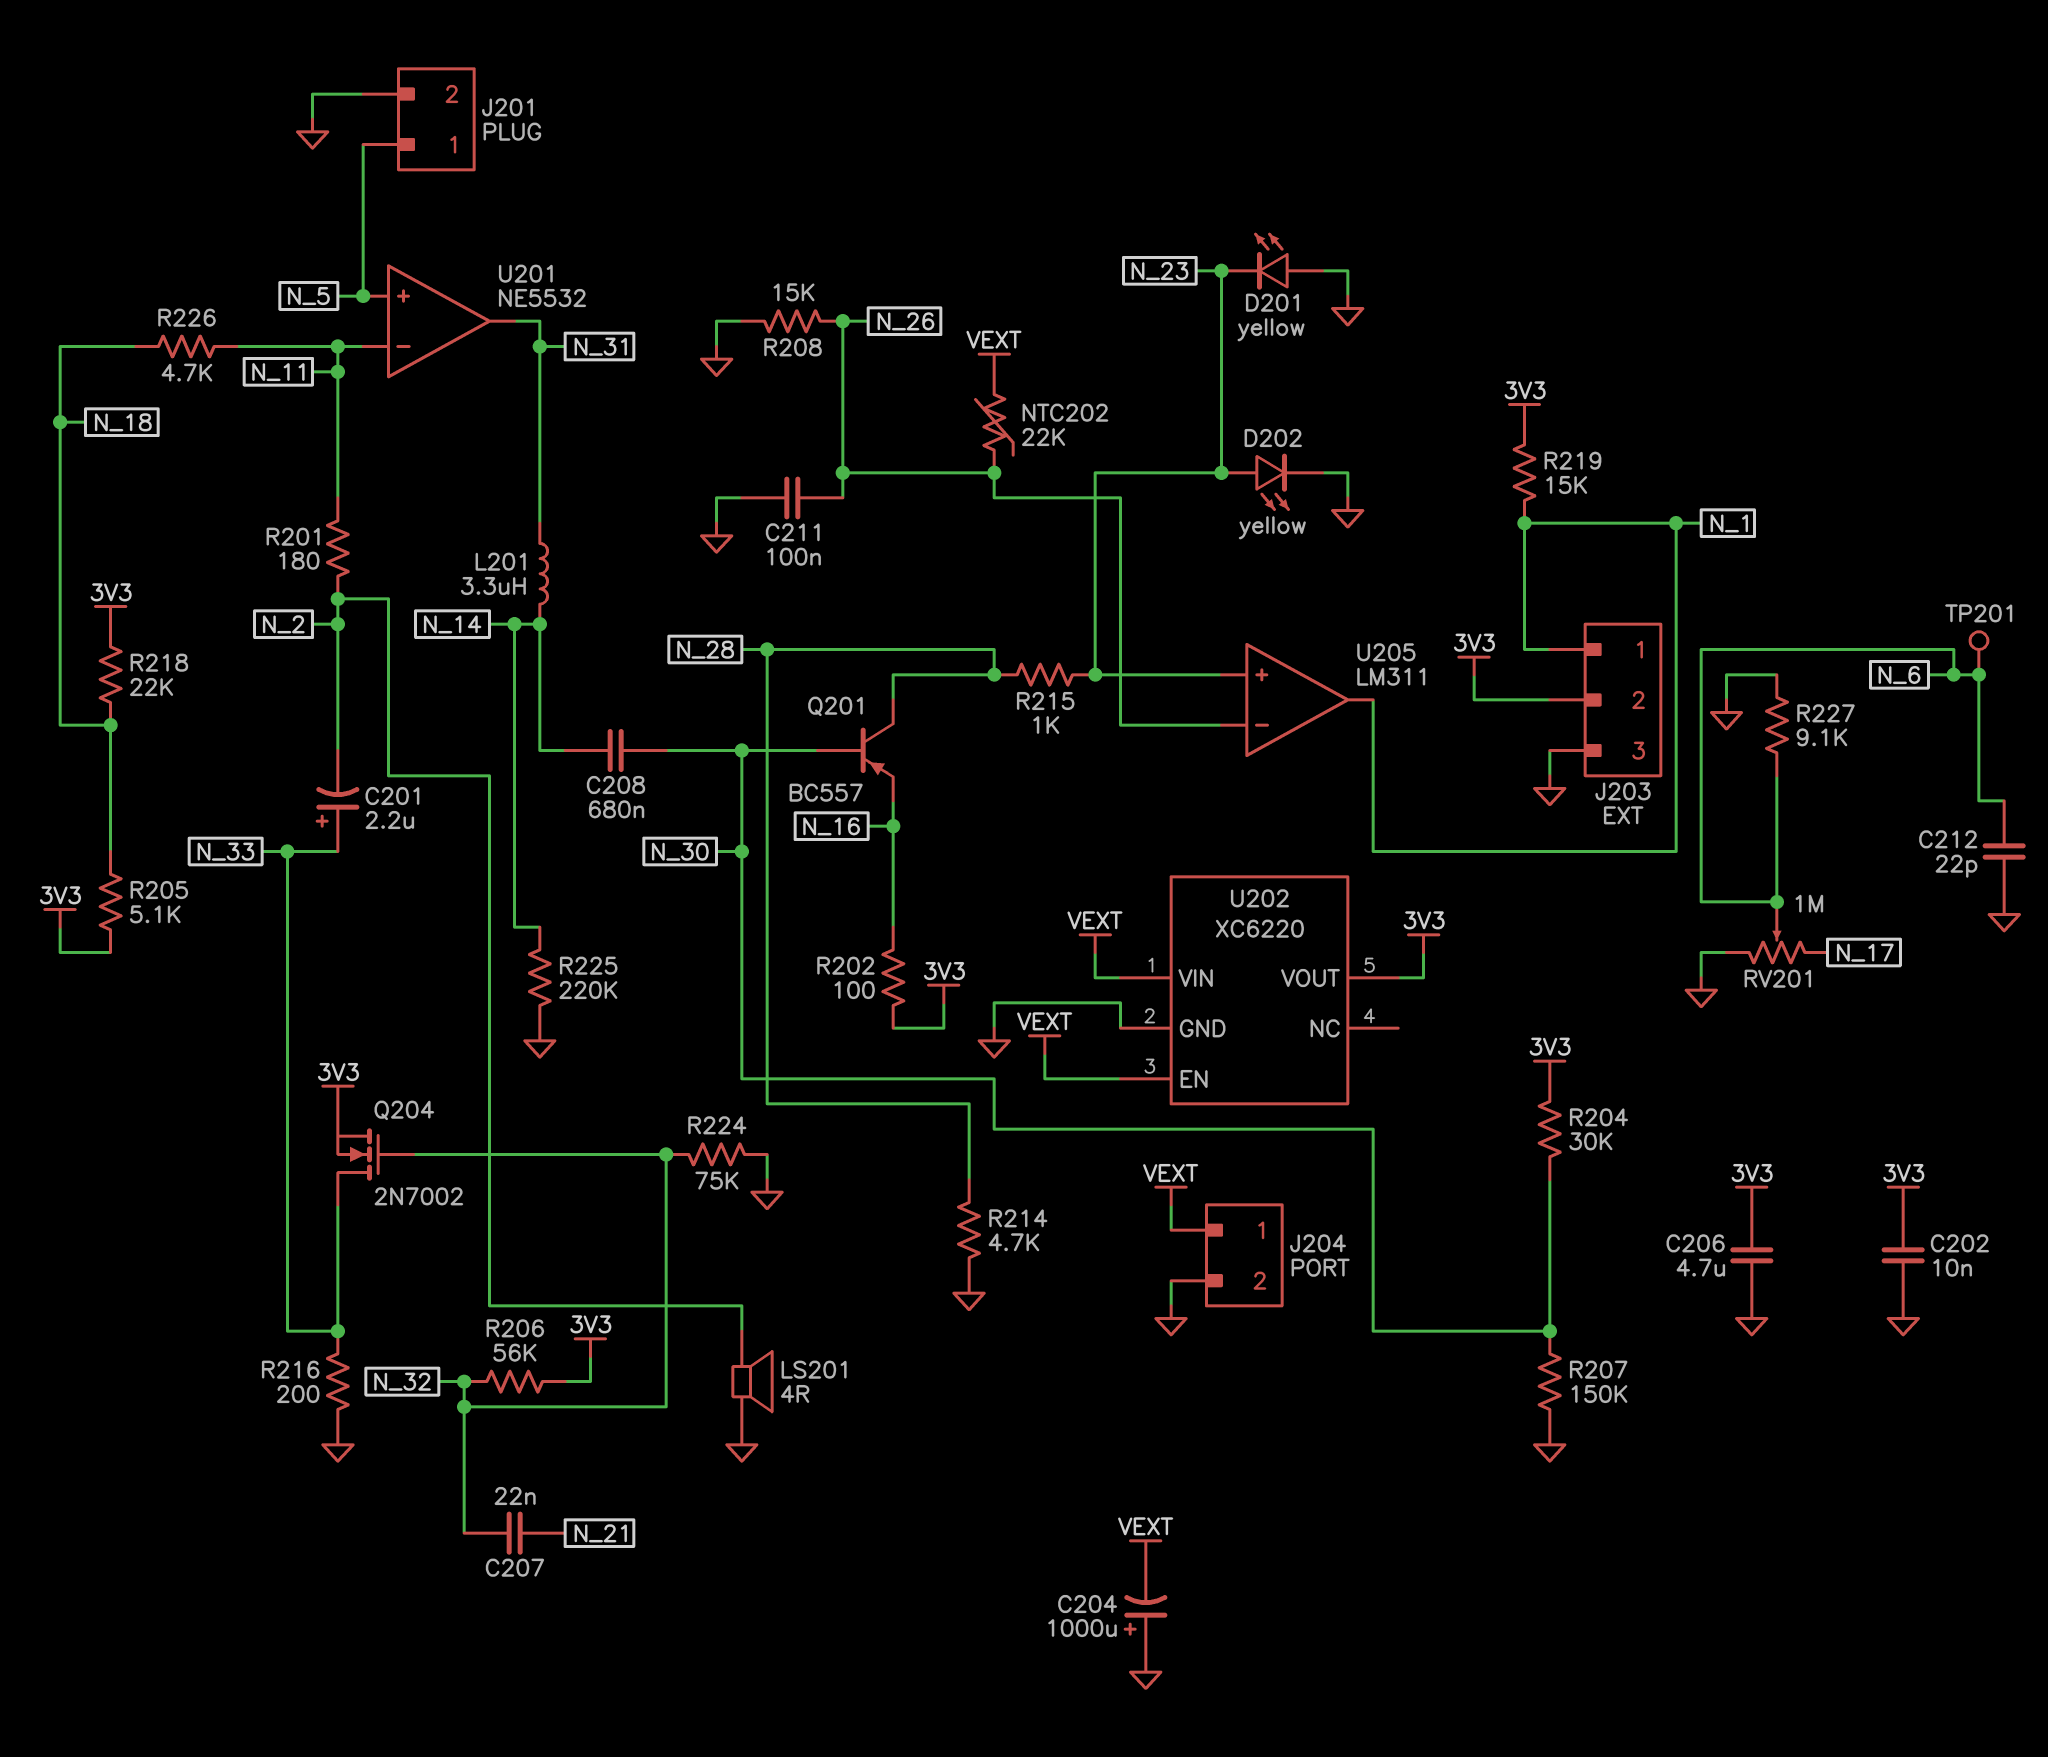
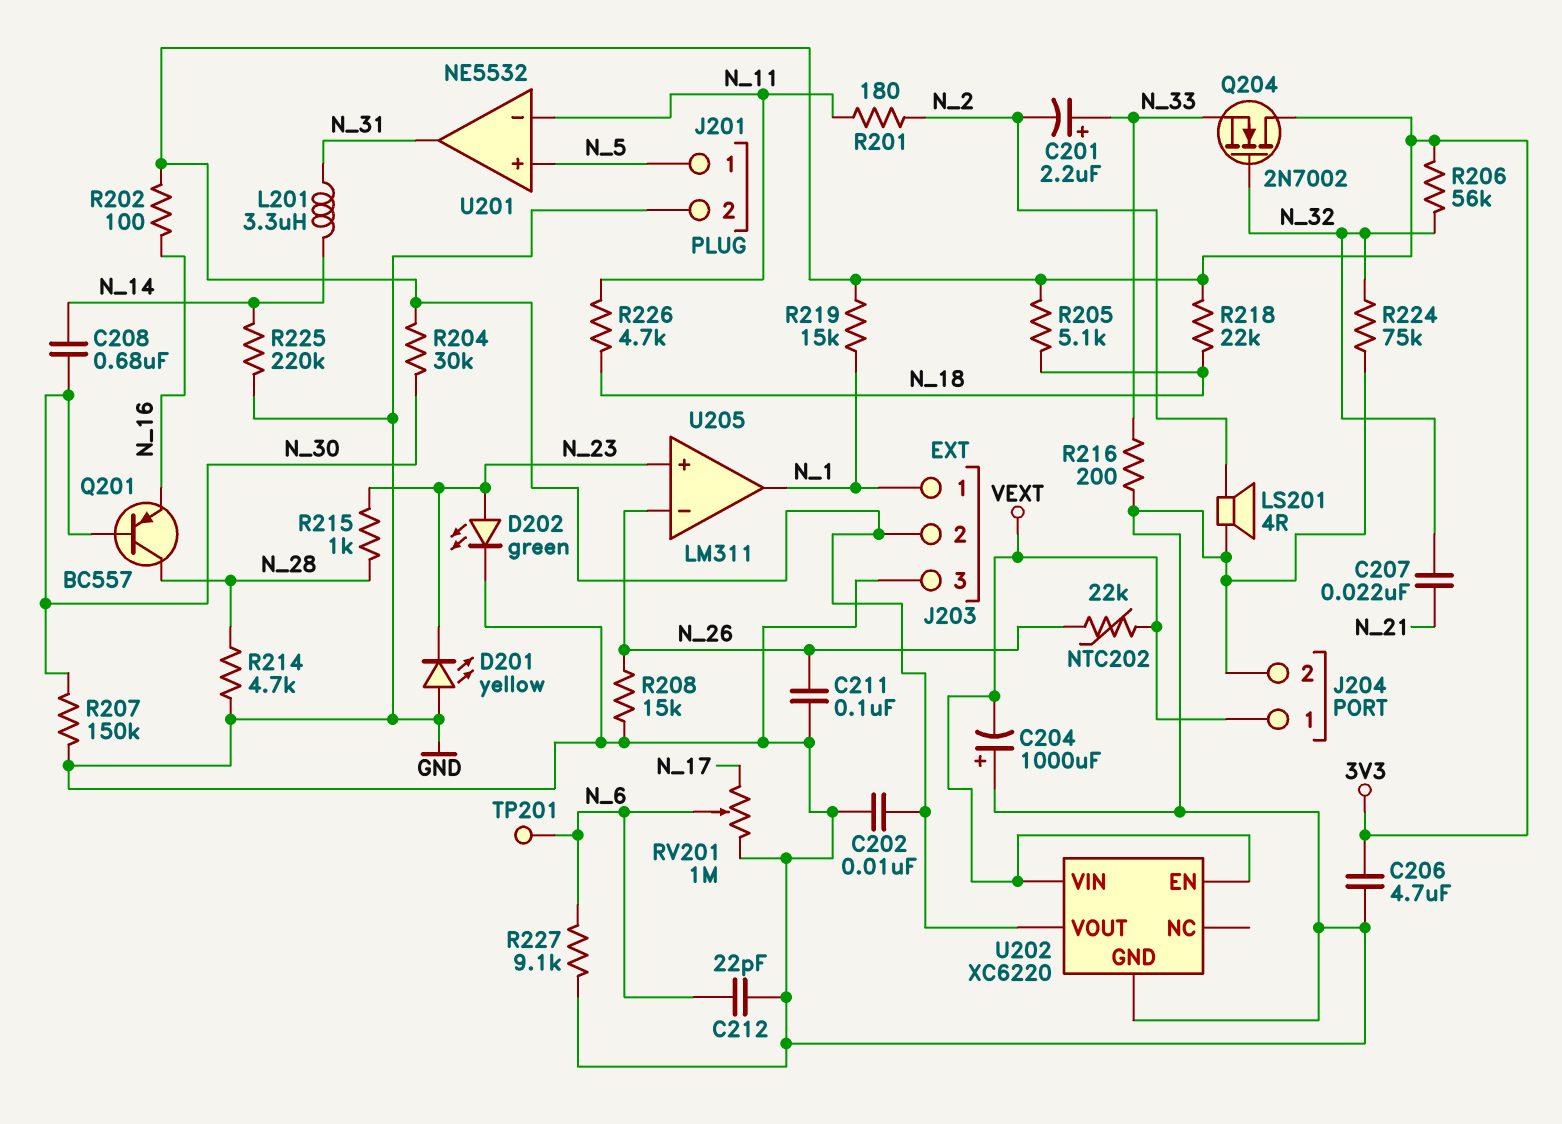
D202: LED yellow (A N_23, K GND) -> LED green (A N_23, K GND)
Q204: NMOS 2N7002 (G N_32, D N_33, S 3V3) -> NMOS 2N7002 (G N_32, D 3V3, S N_33)

